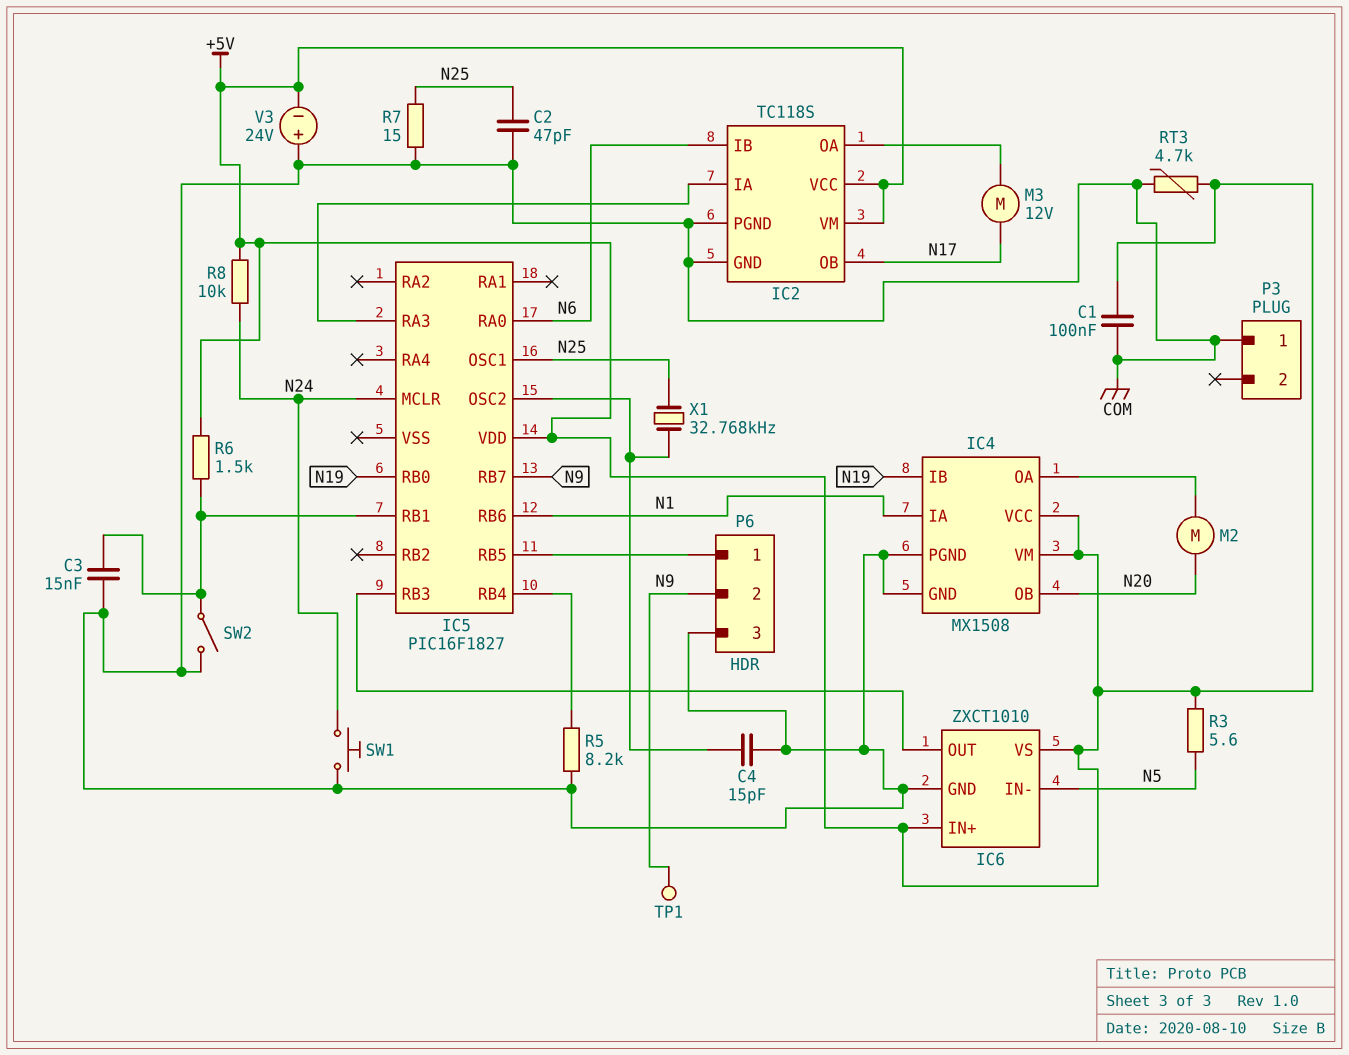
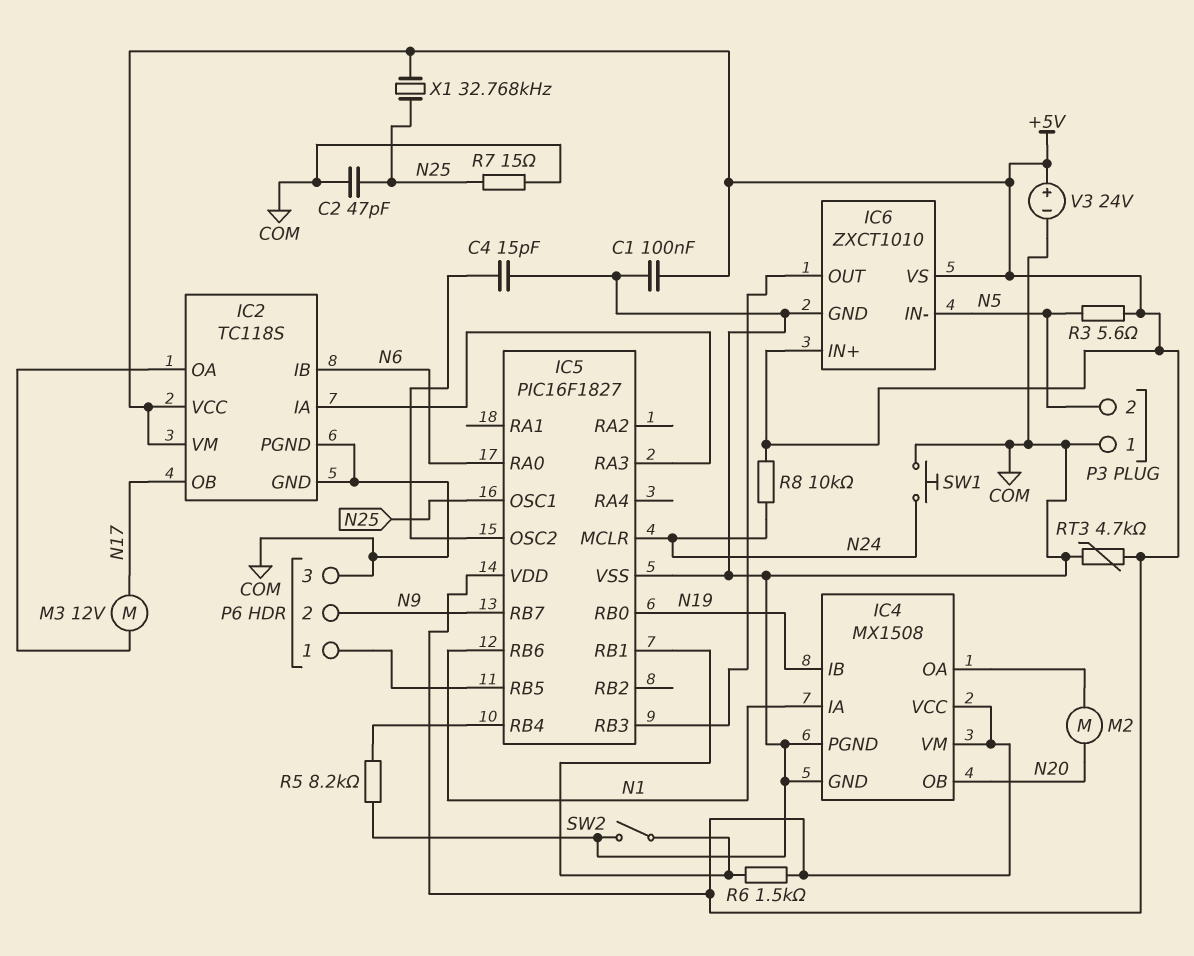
C3: 15nF (COM, IC5/RB1) -> none
IC5 pin VSS: none -> COM
P3 pin 2: none -> N5
TP1: test point (N9) -> none
V3: 24V (plus COM, minus +5V) -> 24V (plus +5V, minus COM)
X1: 32.768kHz (IC5/OSC2, N25) -> 32.768kHz (+5V, N25)

